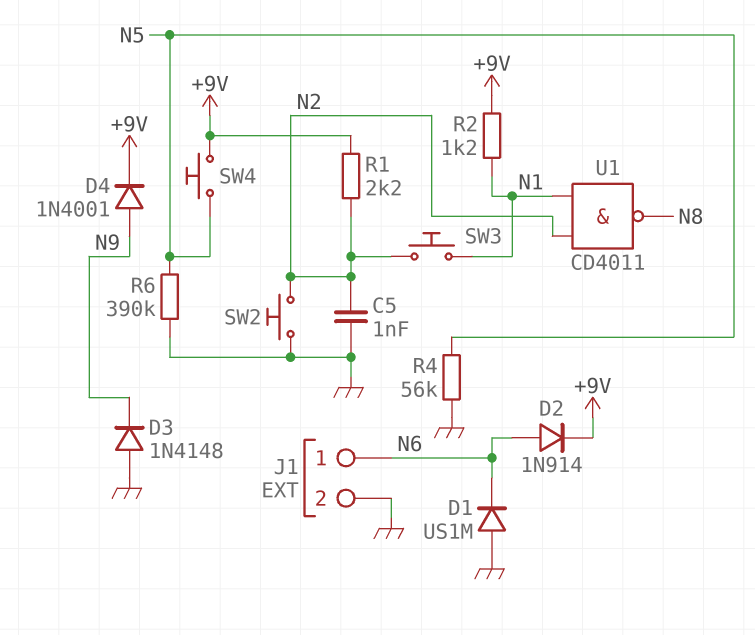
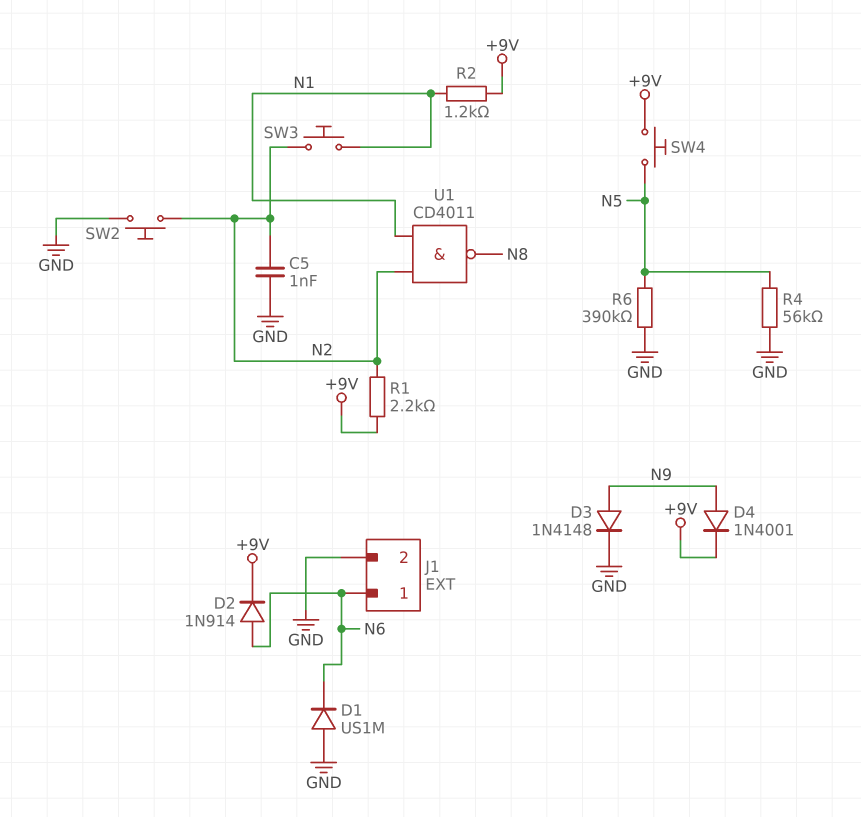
D3: diode 1N4148 (A GND, K N9) -> diode 1N4148 (A N9, K GND)

